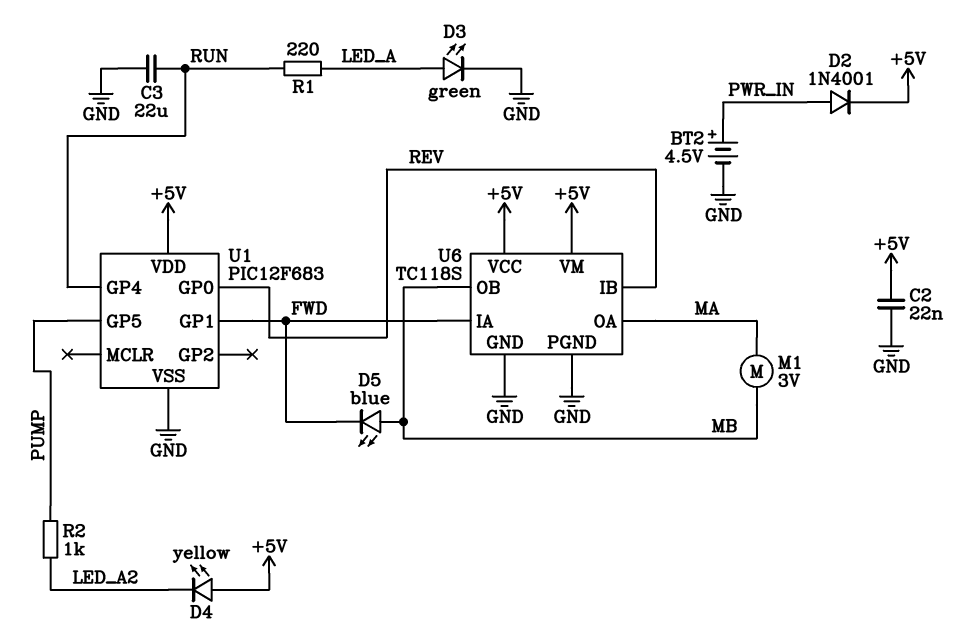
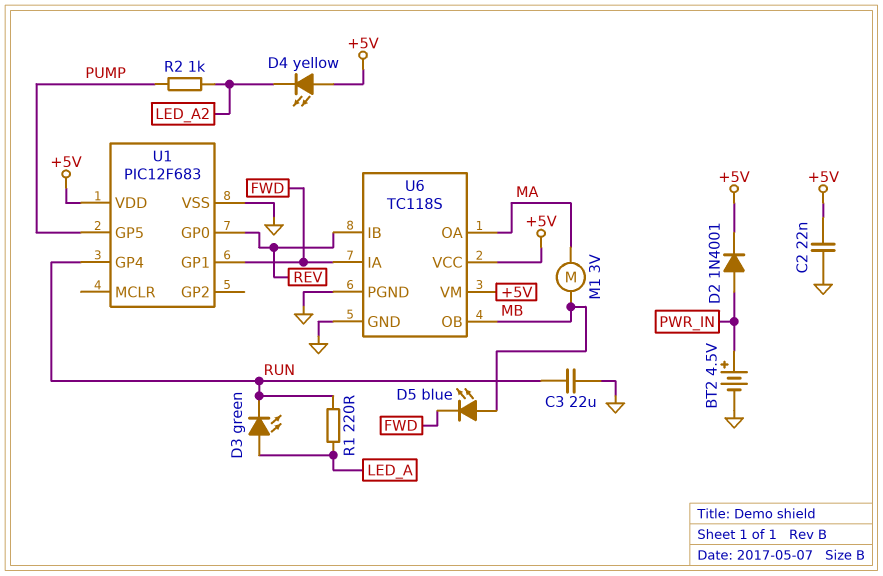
D3: LED green (A LED_A, K GND) -> LED green (A LED_A, K RUN)

